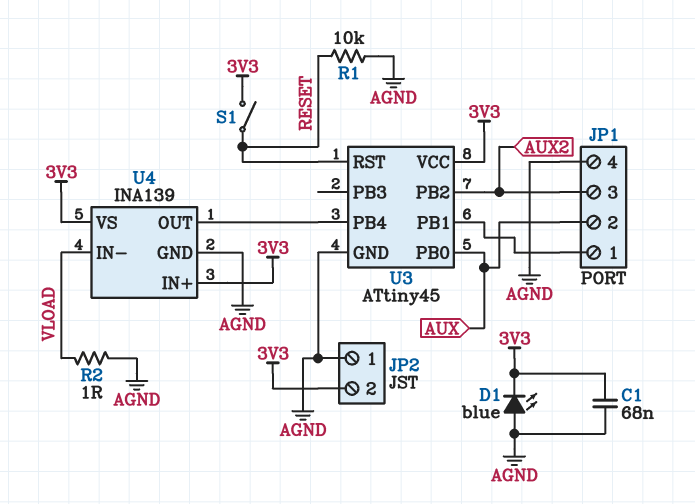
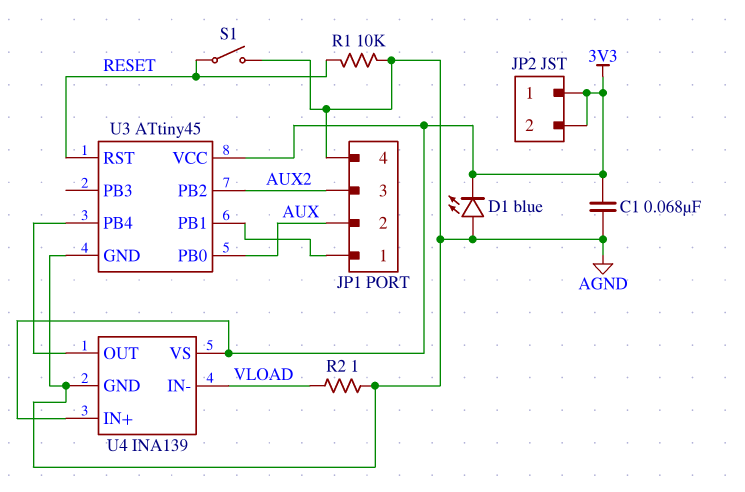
JP2 pin 1: AGND -> 3V3
S1: switch (3V3, RESET) -> switch (AGND, RESET)

